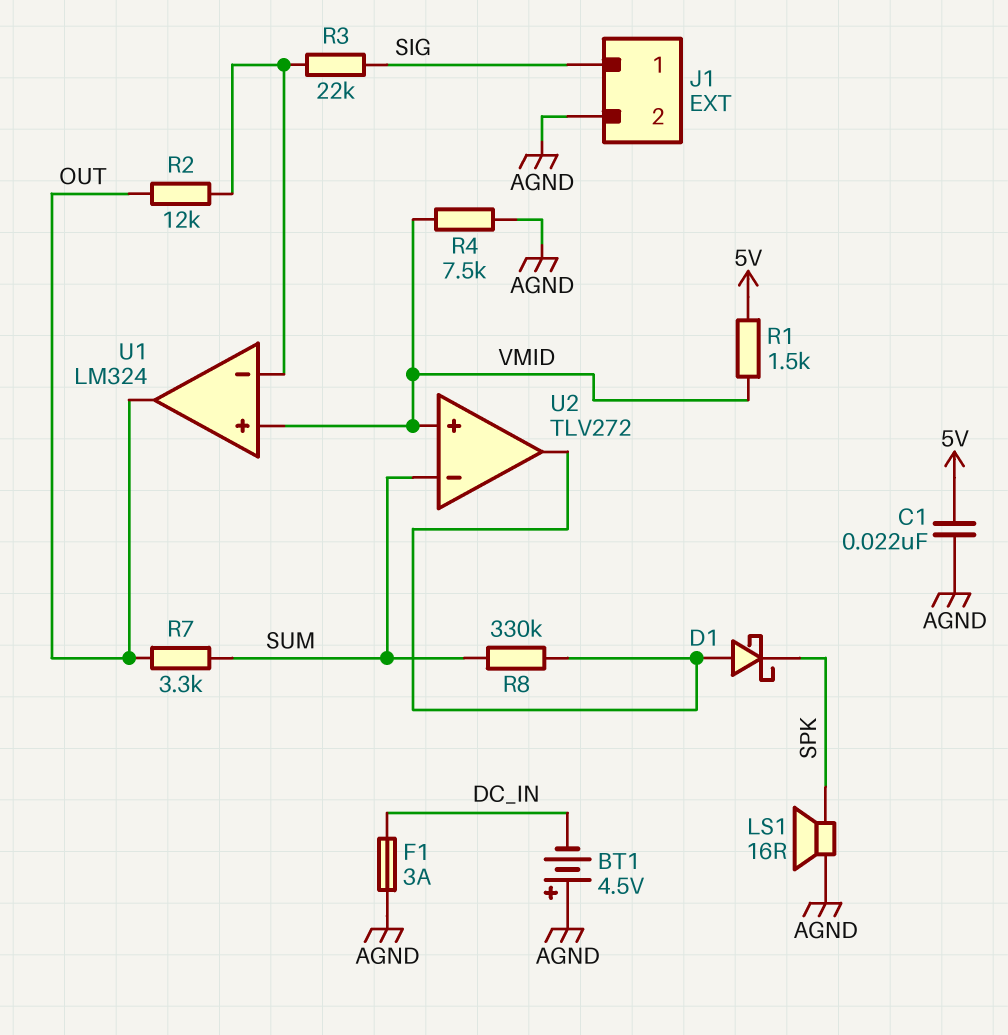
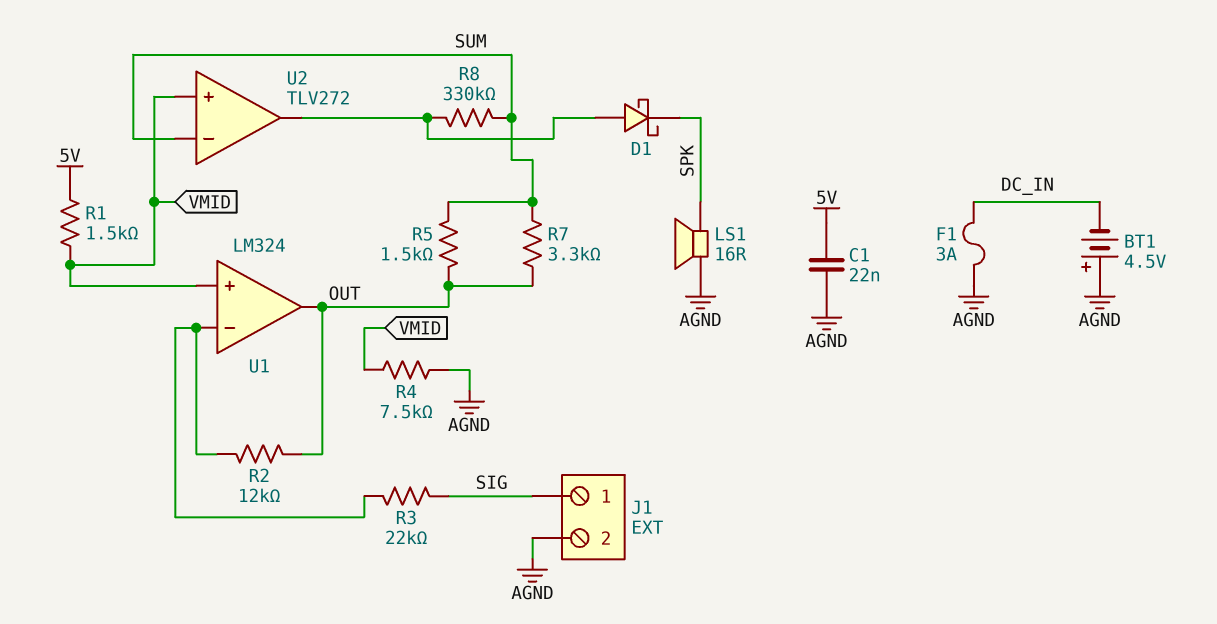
R5: none -> 1.5k (OUT, SUM)

